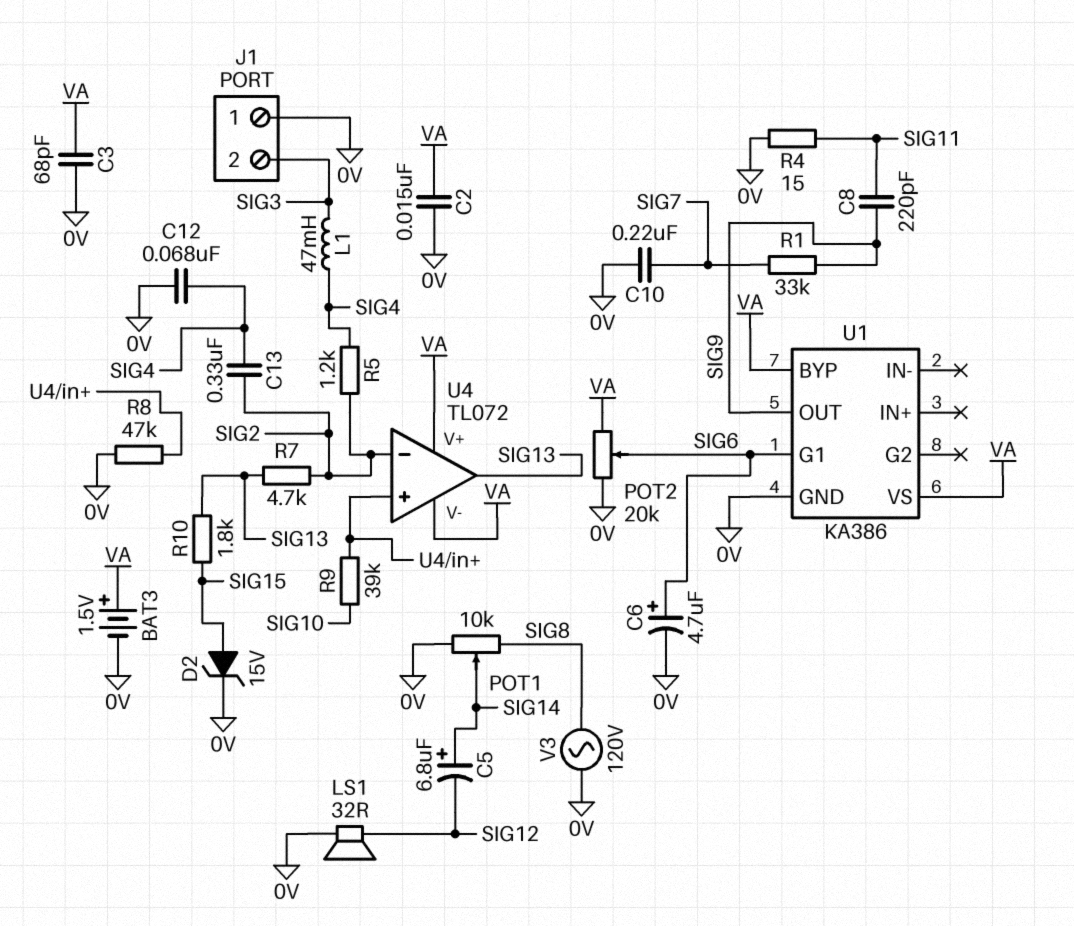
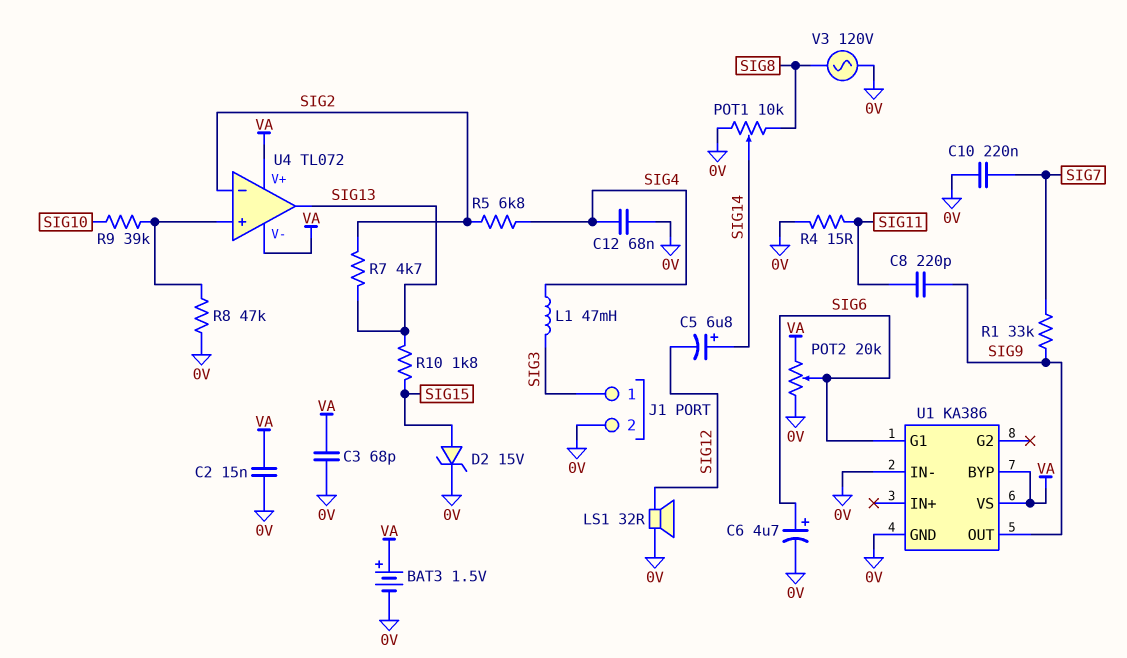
C13: 330nF (SIG2, SIG4) -> none
J1 pin 1: 0V -> SIG3
J1 pin 2: SIG3 -> 0V
R5: 1.2k (SIG2, SIG4) -> 6.8k (SIG2, SIG4)
U1 pin IN-: none -> 0V

